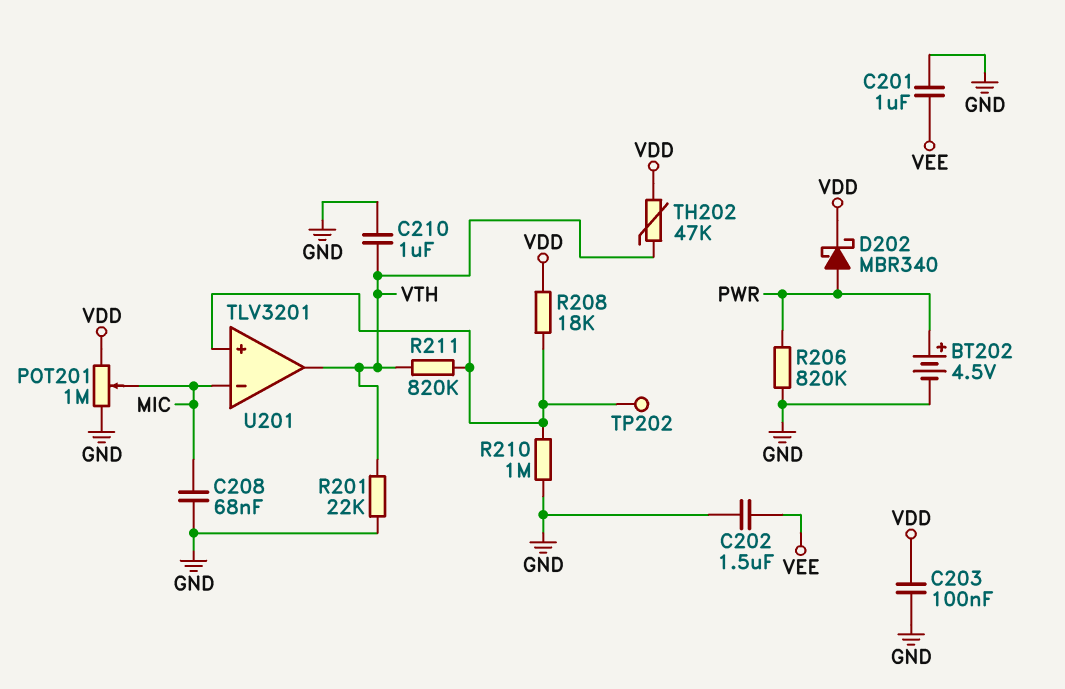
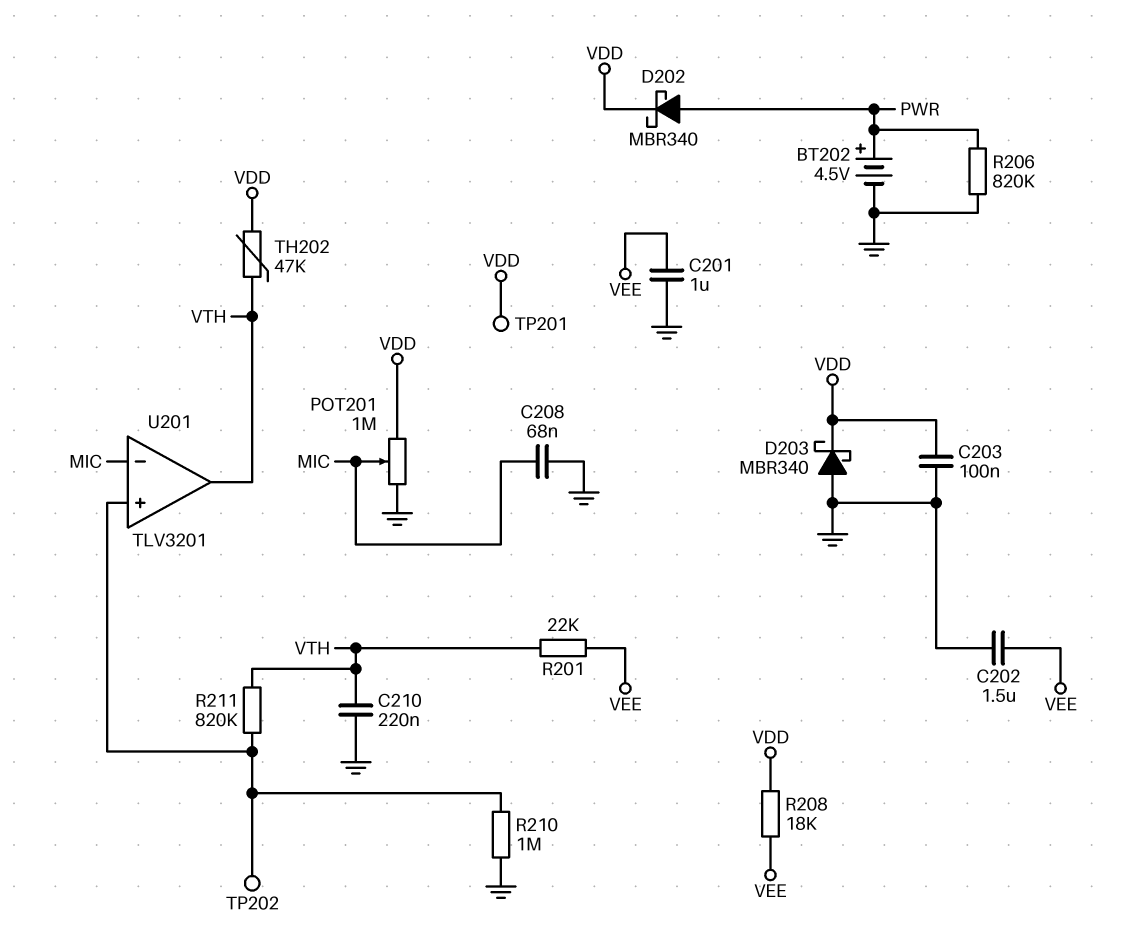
C210: 1uF (GND, VTH) -> 220nF (GND, VTH)
D203: none -> schottky MBR340 (A GND, K VDD)
R201: 22k (GND, VTH) -> 22k (VEE, VTH)
R208: 18k (U201/in+, VDD) -> 18k (VDD, VEE)
TP201: none -> test point (VDD)

